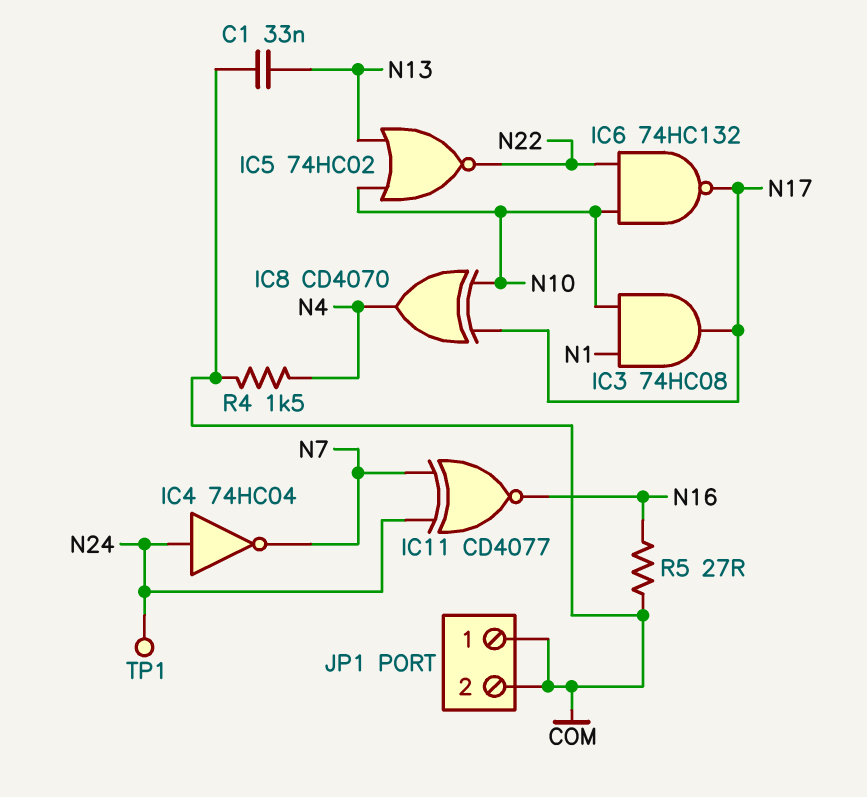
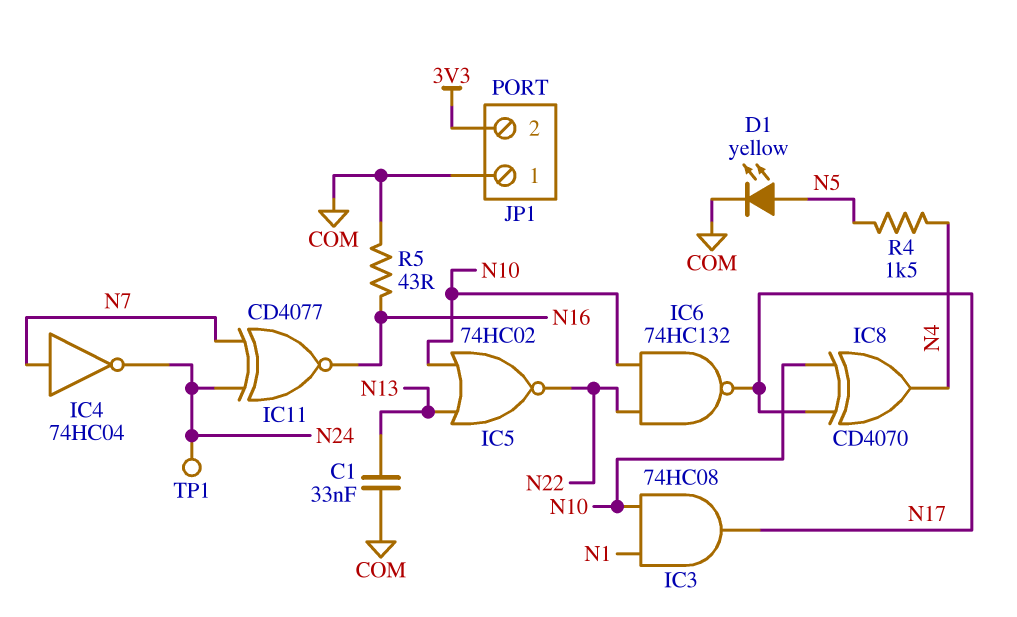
D1: none -> LED yellow (A N5, K COM)
IC4: NOT 74HC04 (in N24, out N7) -> NOT 74HC04 (in N7, out N24)
JP1 pin 2: COM -> 3V3
R4: 1.5k (COM, N4) -> 1.5k (N4, N5)
R5: 27 (COM, N16) -> 43 (COM, N16)

